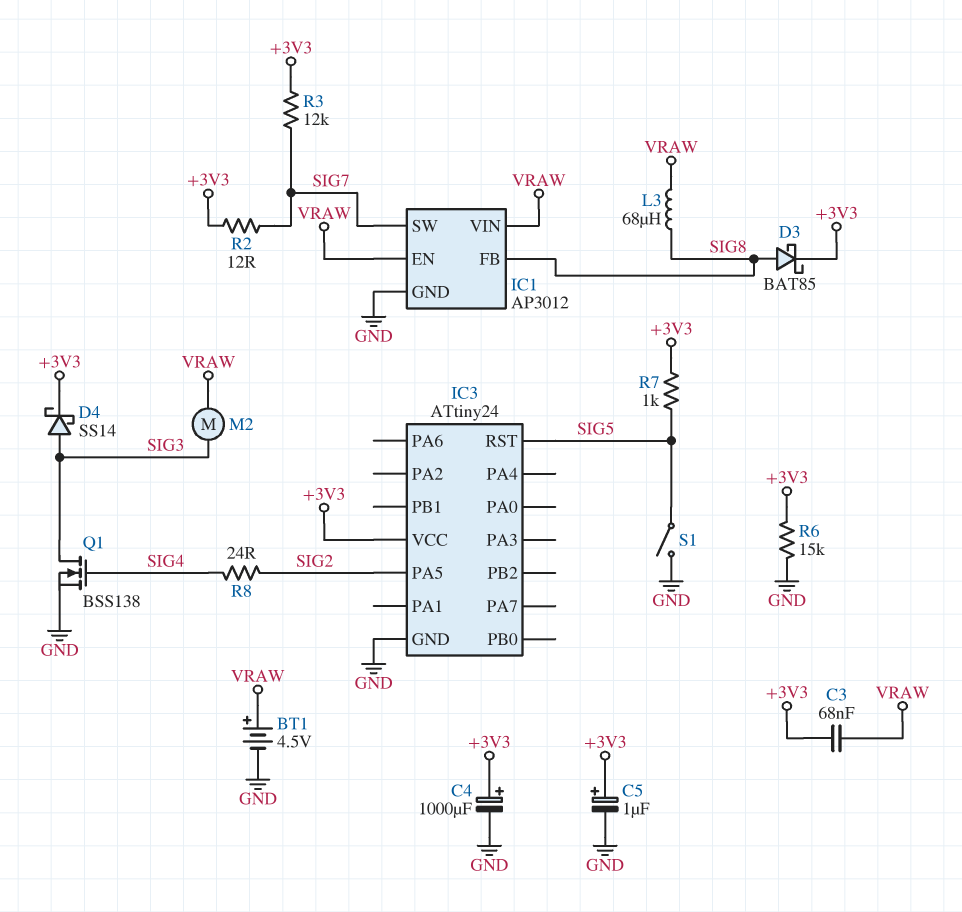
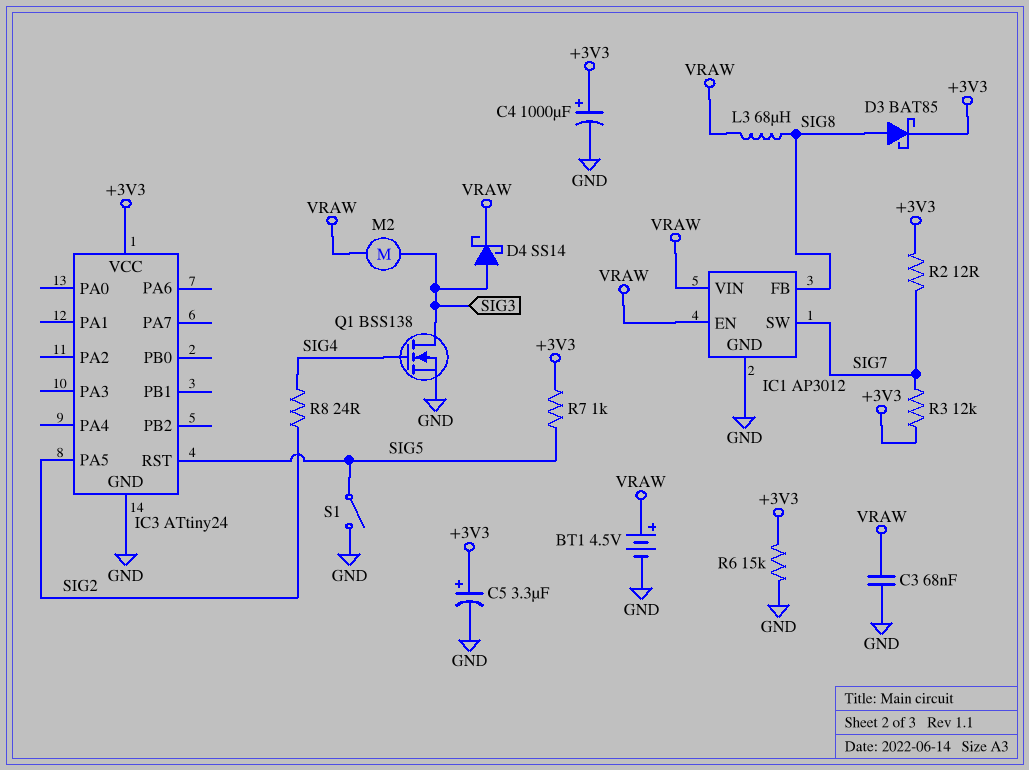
C3: 68nF (+3V3, VRAW) -> 68nF (GND, VRAW)
C5: 1uF (plus +3V3, minus GND) -> 3.3uF (plus +3V3, minus GND)
D4: schottky SS14 (A SIG3, K +3V3) -> schottky SS14 (A SIG3, K VRAW)

